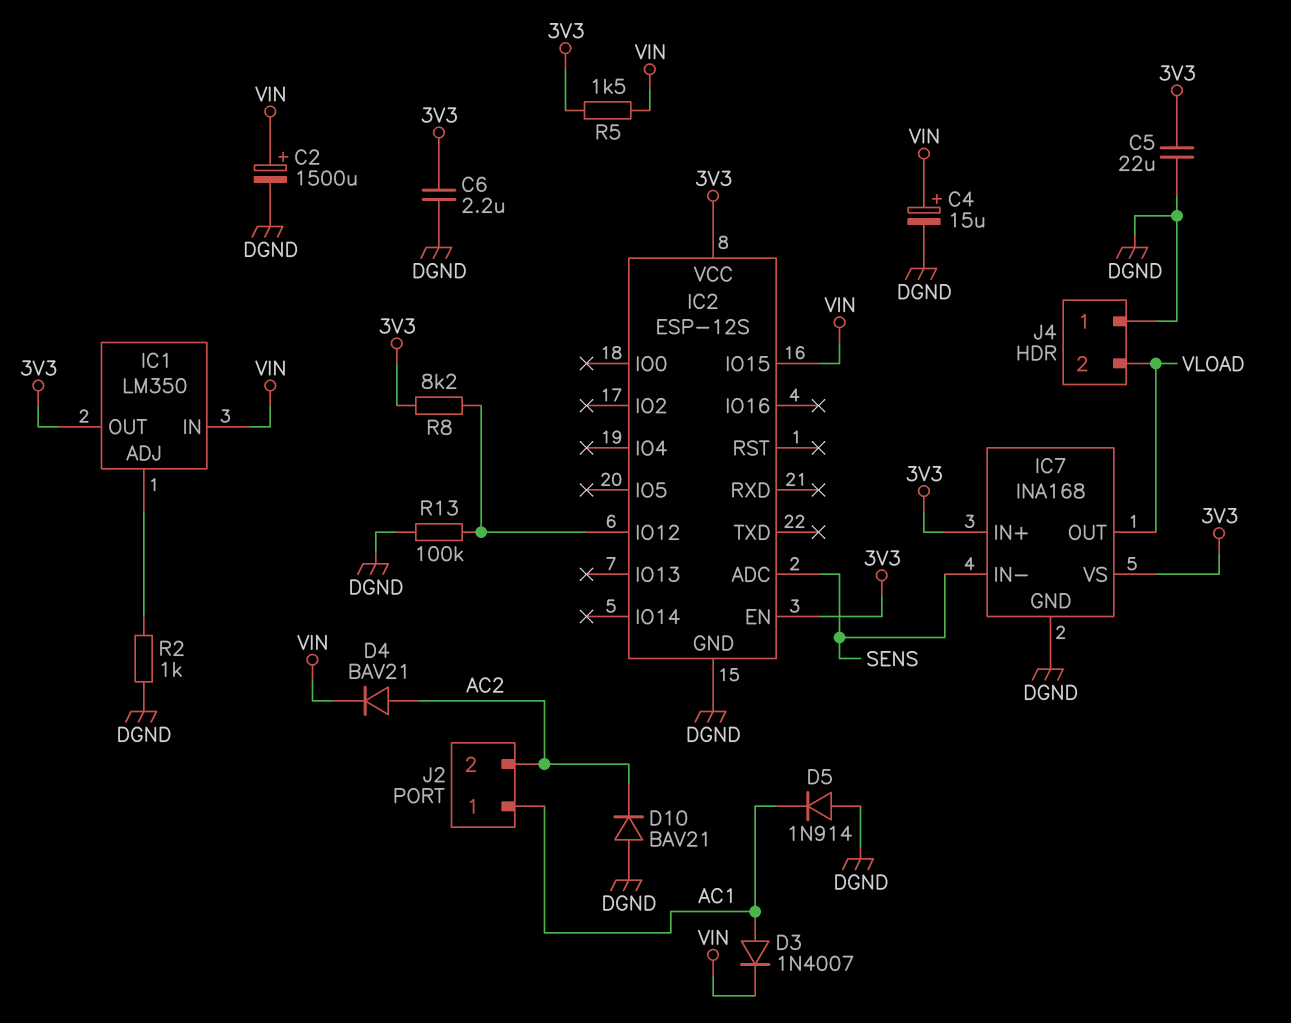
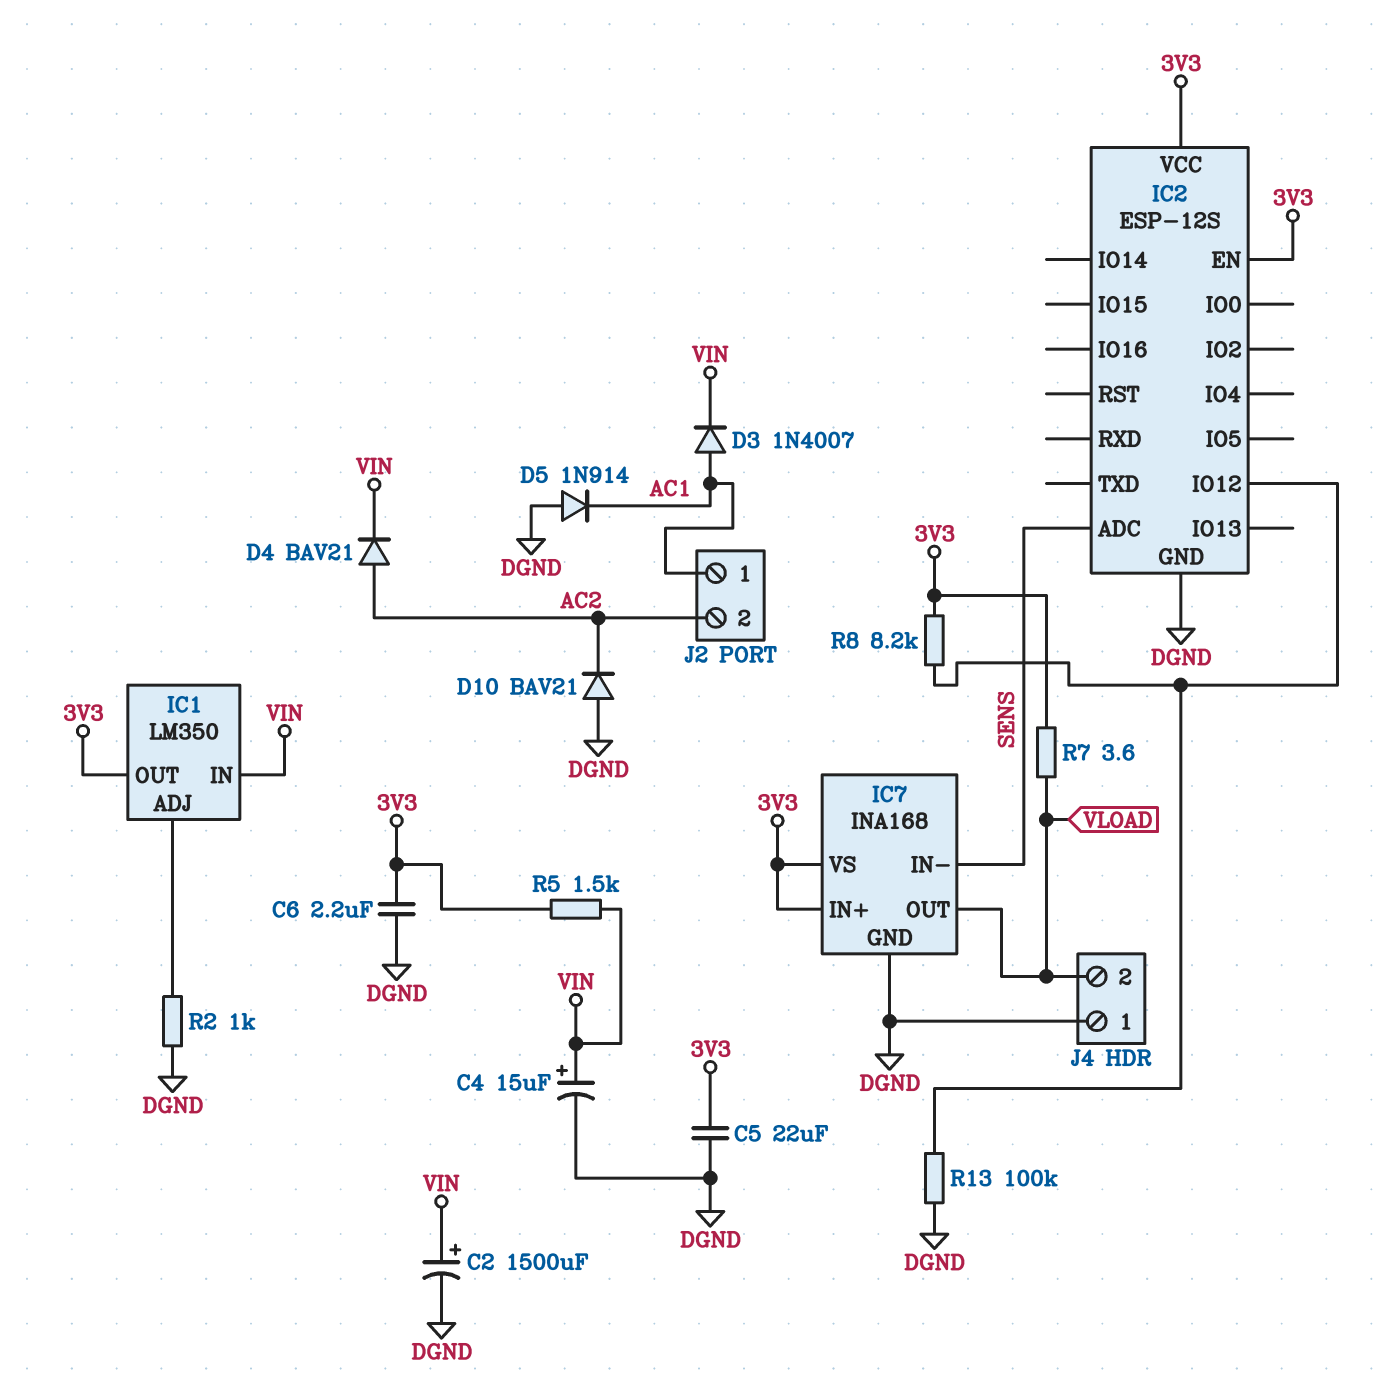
IC2 pin IO15: VIN -> none
R7: none -> 3.6 (3V3, VLOAD)

